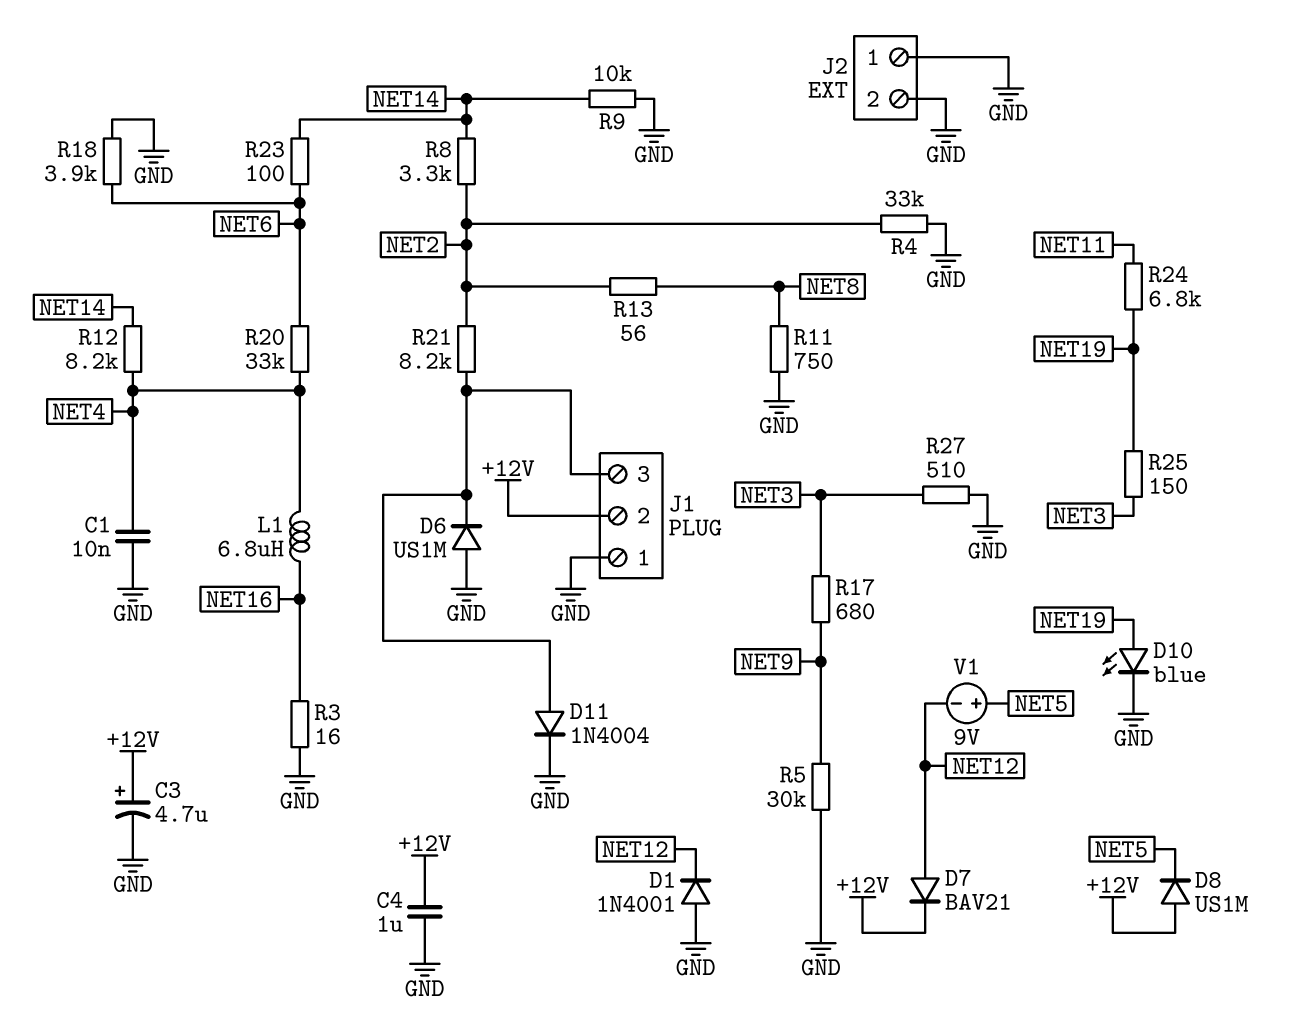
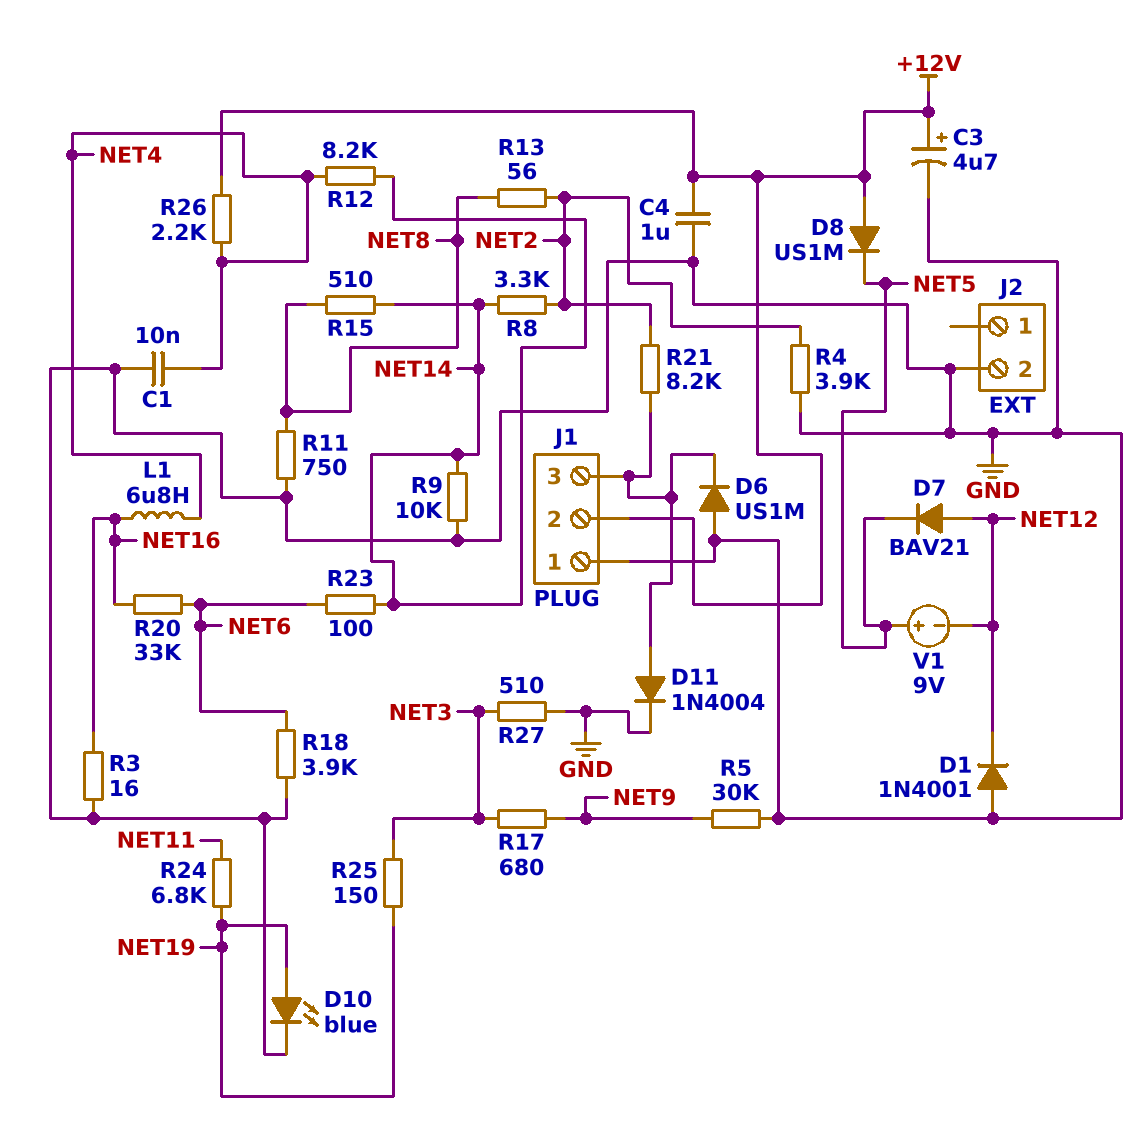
D7: diode BAV21 (A NET12, K +12V) -> diode BAV21 (A NET12, K NET5)
J2 pin 1: GND -> none
R4: 33k (GND, NET2) -> 3.9k (GND, NET2)
R15: none -> 510 (NET8, NET14)
R20: 33k (NET4, NET6) -> 33k (NET6, NET16)
R26: none -> 2.2k (+12V, NET4)

